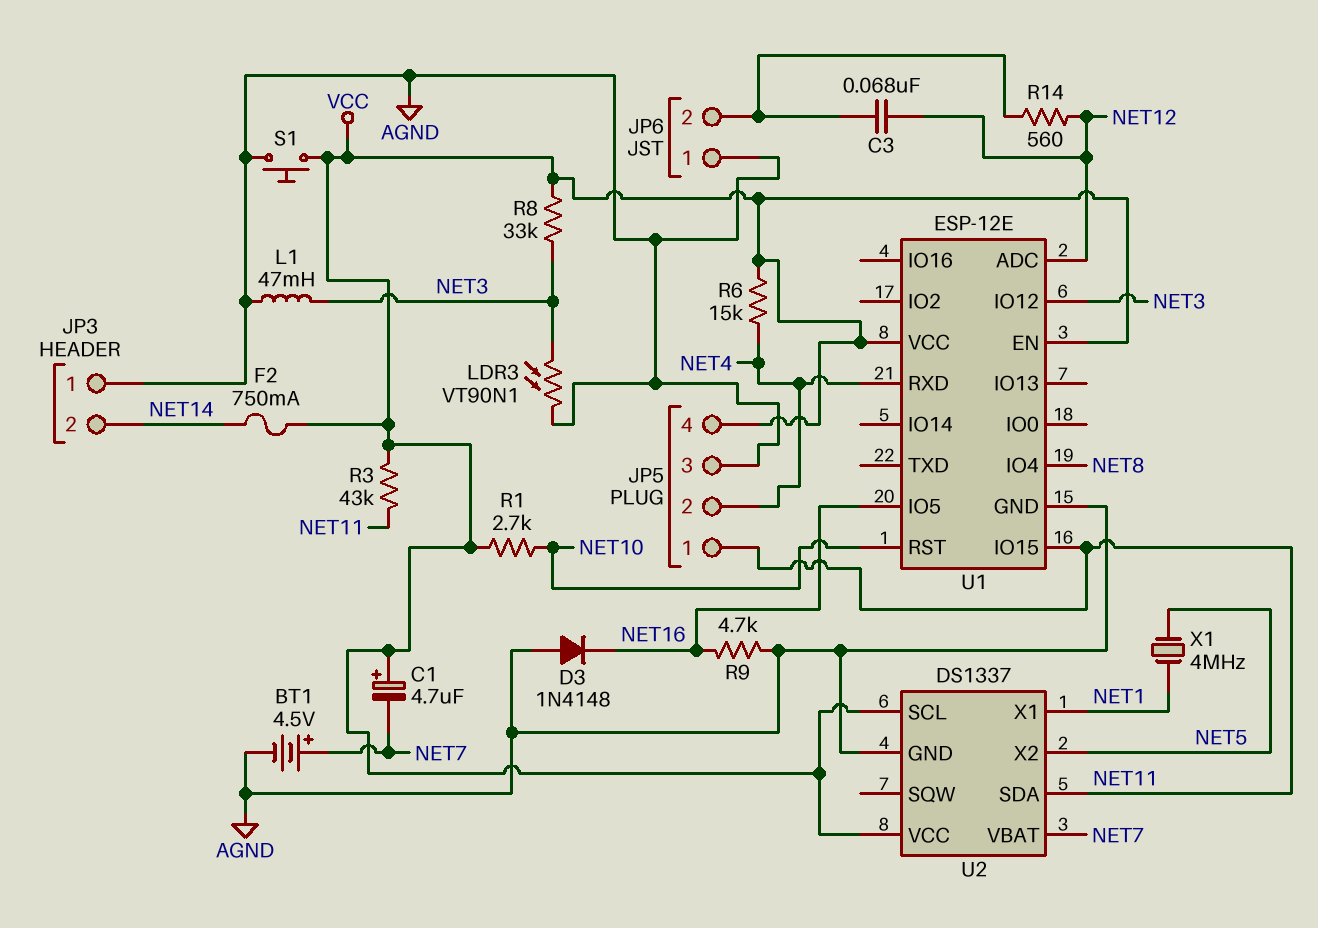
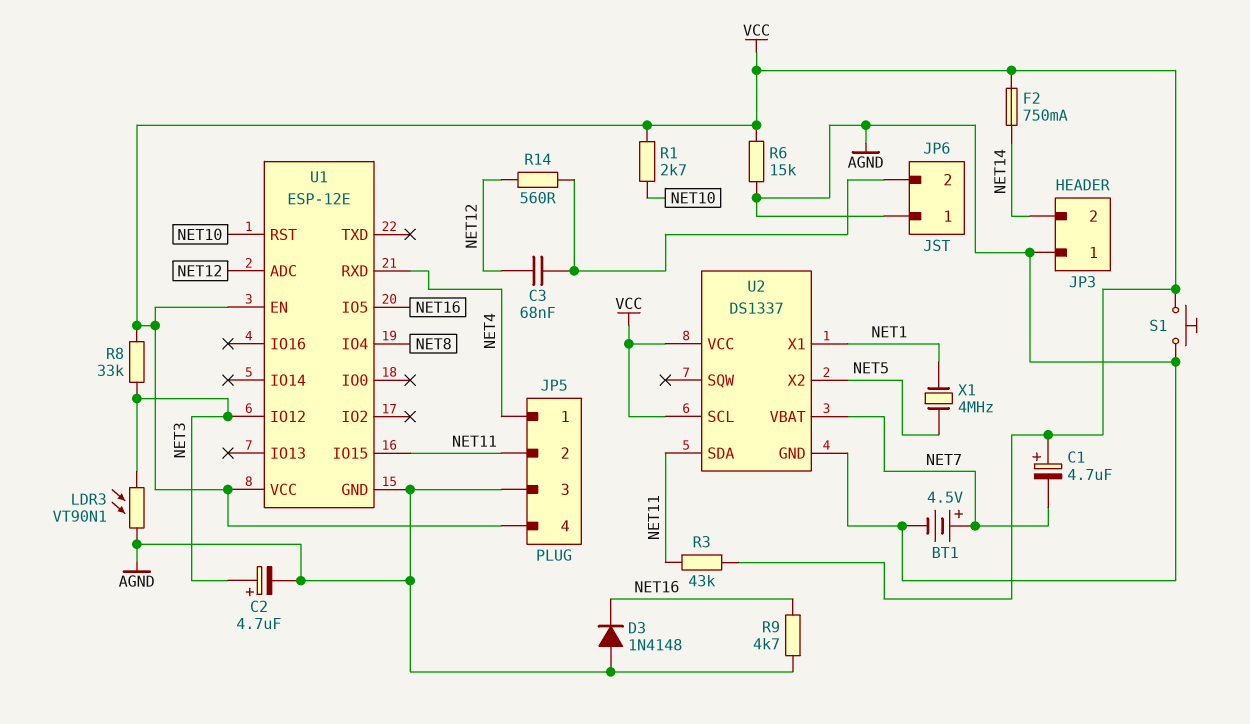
C2: none -> 4.7uF (plus NET3, minus AGND)
JP5 pin 1: NET11 -> NET4
JP5 pin 2: NET4 -> NET11
L1: 47mH (AGND, NET3) -> none
R6: 15k (NET4, VCC) -> 15k (AGND, VCC)

